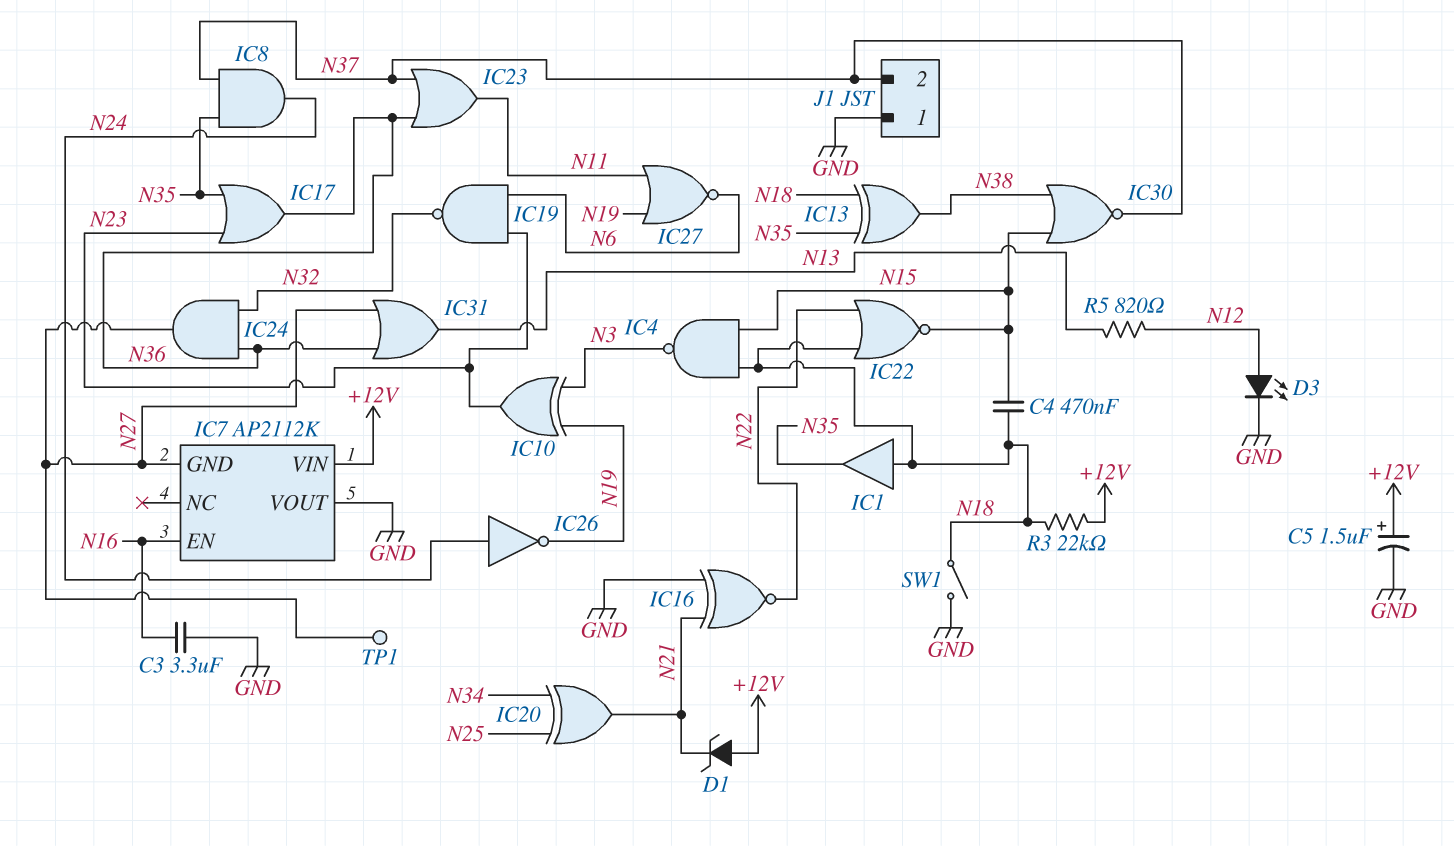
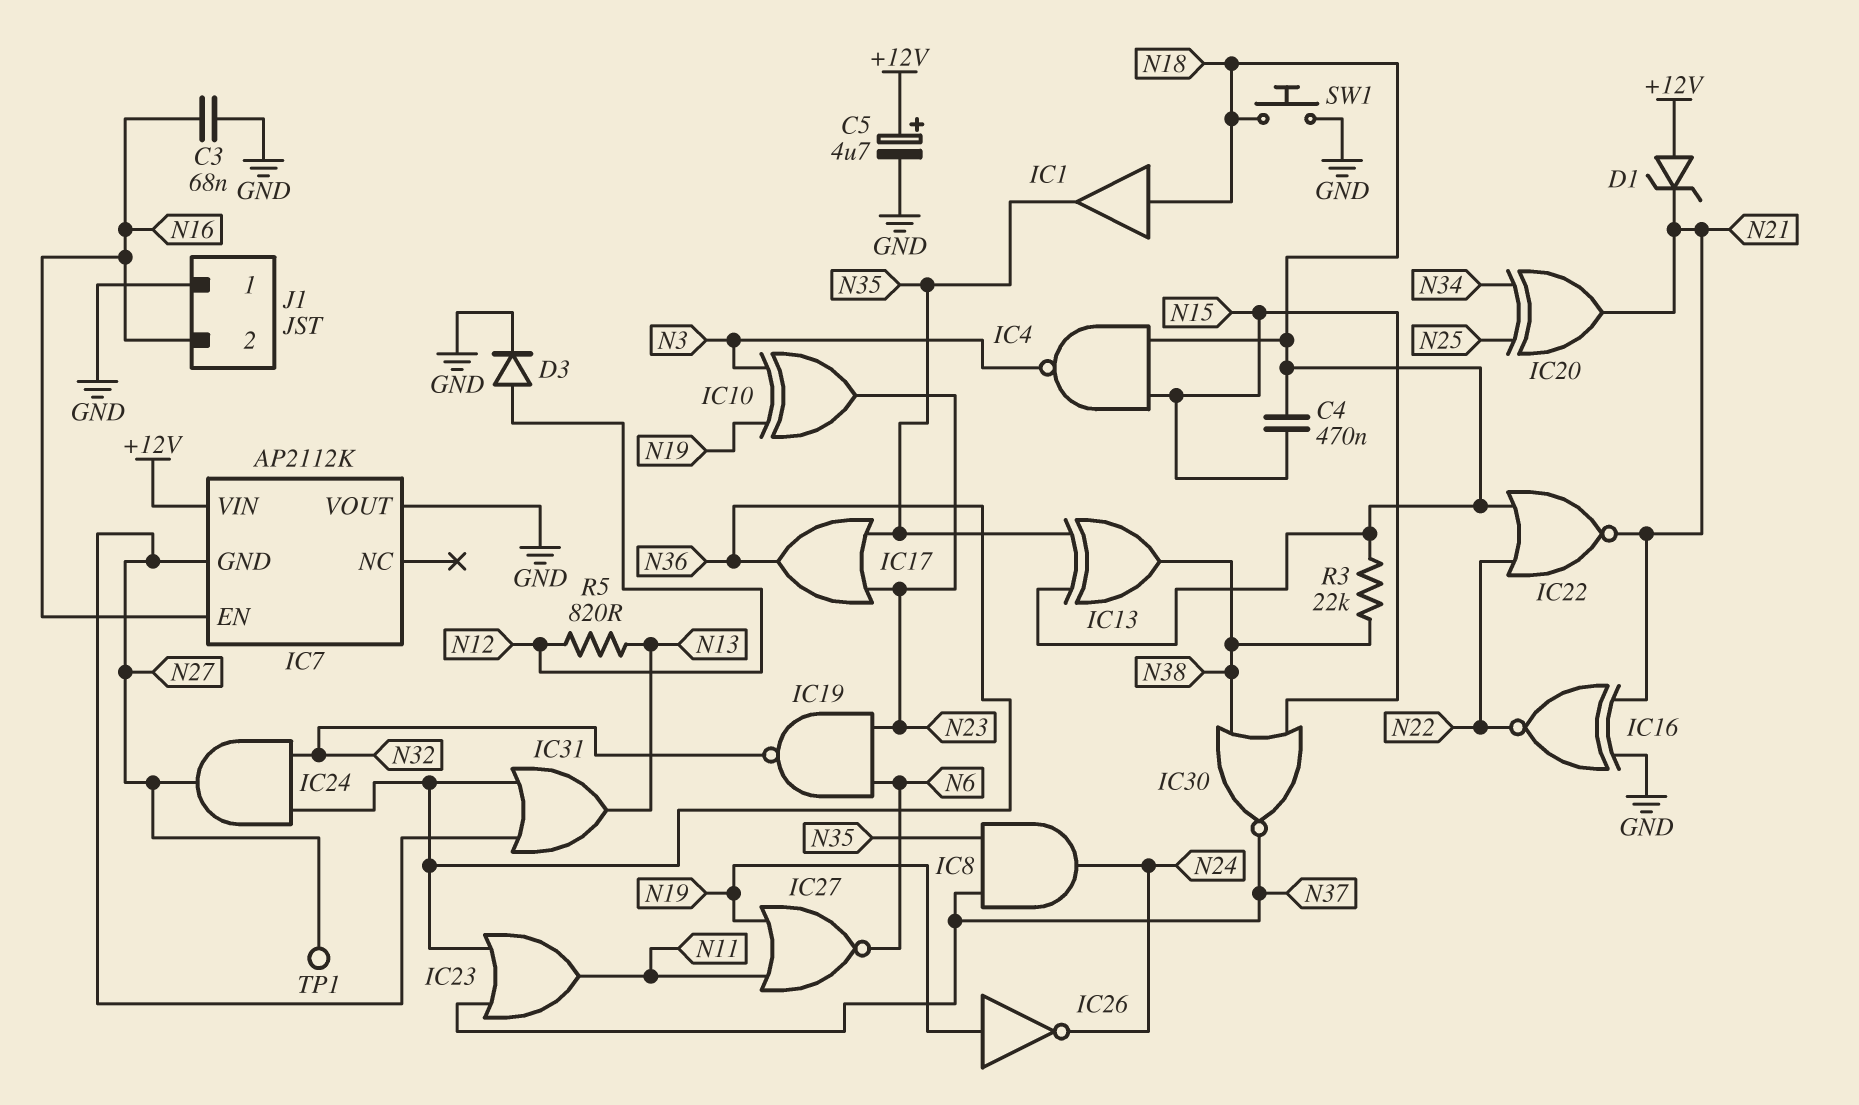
C3: 3.3uF (GND, N16) -> 68nF (GND, N16)
C5: 1.5uF (plus +12V, minus GND) -> 4.7uF (plus +12V, minus GND)
D3: LED (A N12, K GND) -> diode (A N12, K GND)
IC22: NOR (in N18, in N22, out N15) -> NOR (in N18, in N22, out N21)
IC26: NOT (in N24, out N19) -> NOT (in N19, out N24)
J1 pin 2: N37 -> N16
R3: 22k (+12V, N18) -> 22k (N18, N38)
SW1: switch (GND, N18) -> button (GND, N18)

